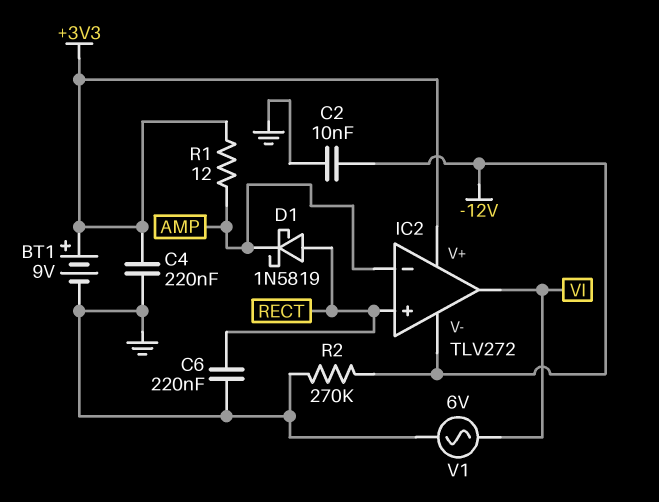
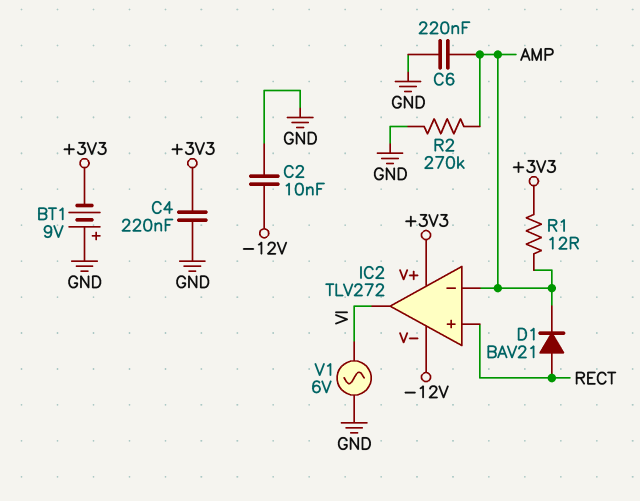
BT1: 9V (plus +3V3, minus GND) -> 9V (plus GND, minus +3V3)
C6: 220nF (GND, RECT) -> 220nF (AMP, GND)
D1: schottky 1N5819 (A RECT, K AMP) -> diode BAV21 (A RECT, K AMP)
R2: 270k (-12V, GND) -> 270k (AMP, GND)

